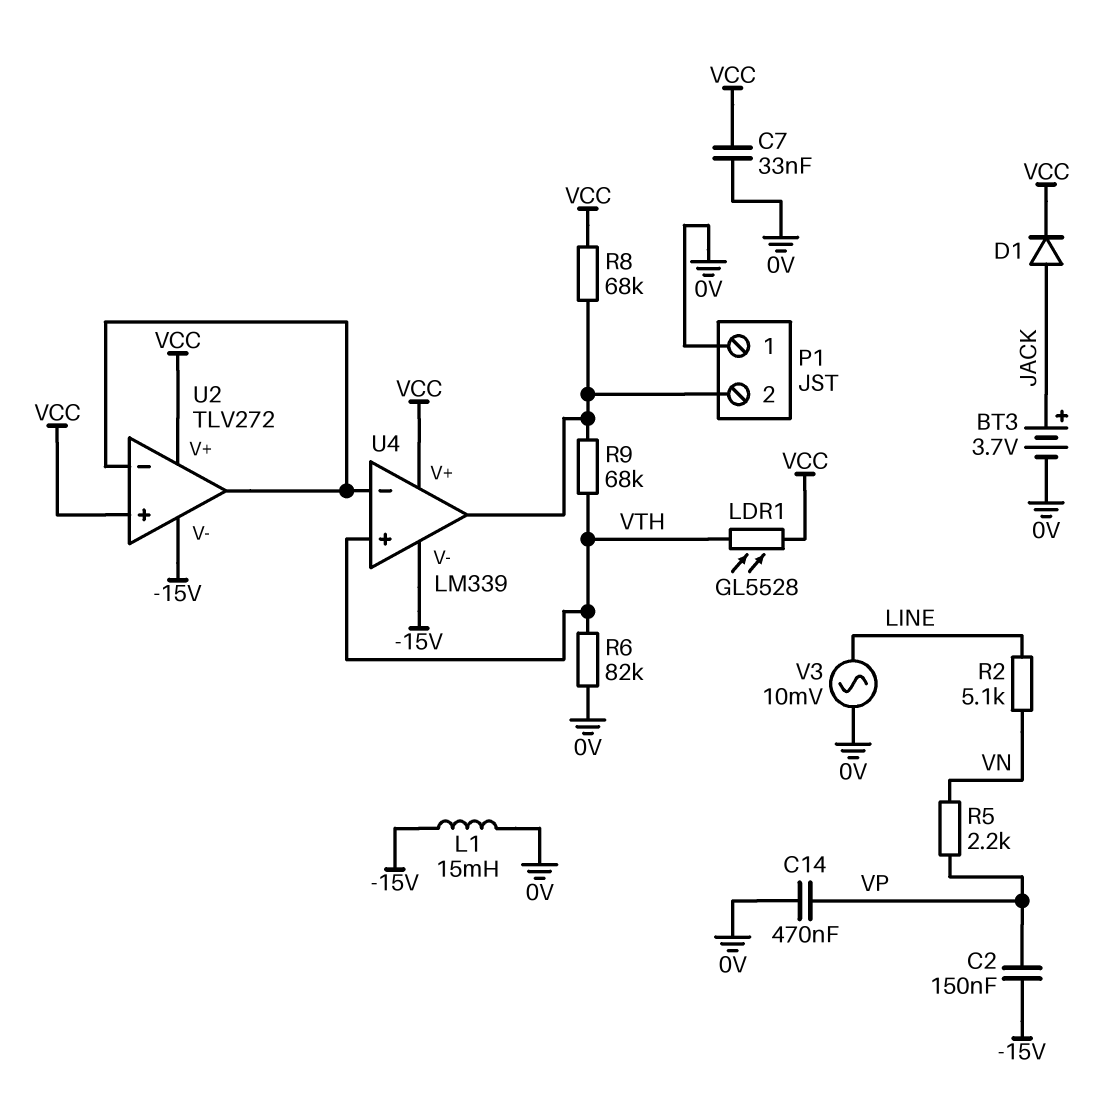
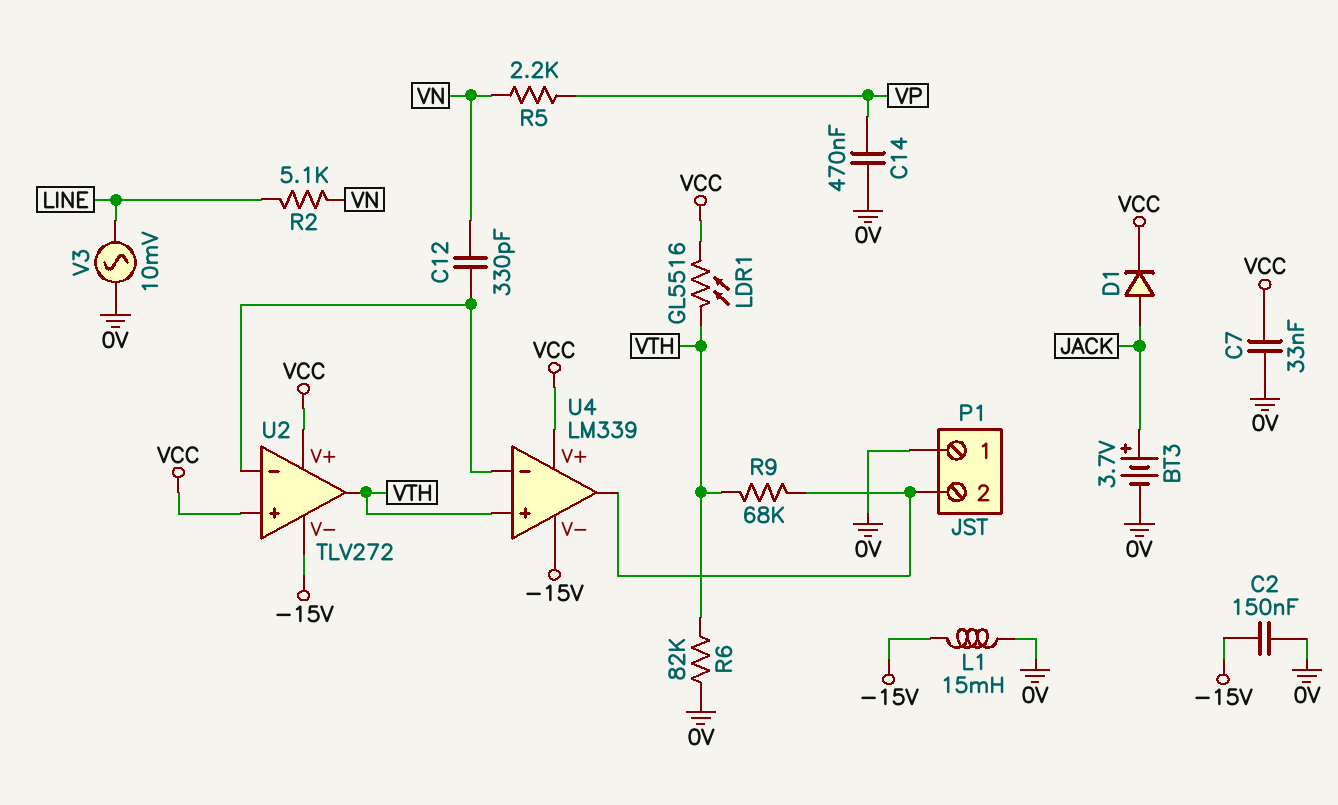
C2: 150nF (-15V, VP) -> 150nF (-15V, 0V)
C12: none -> 330pF (U2/in-, VN)
LDR1: GL5528 (VCC, VTH) -> GL5516 (VCC, VTH)
R8: 68k (P1/2, VCC) -> none
U2 pin out: U2/in- -> VTH

